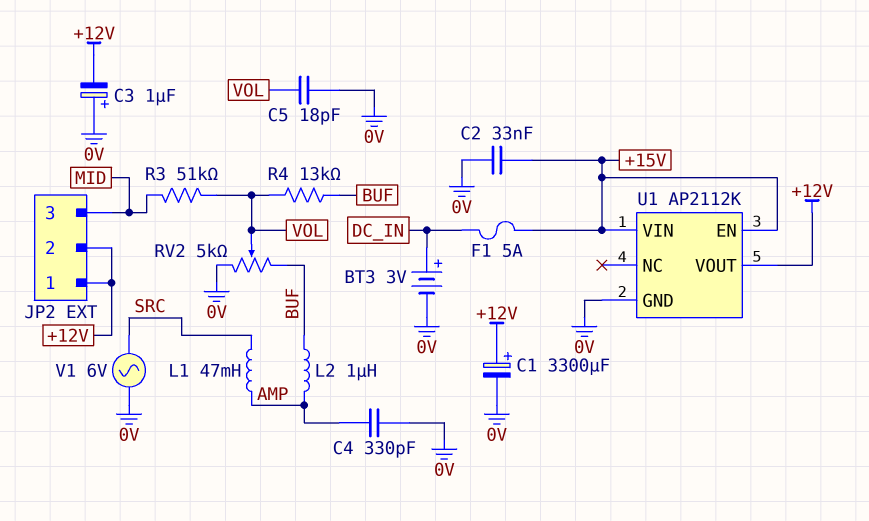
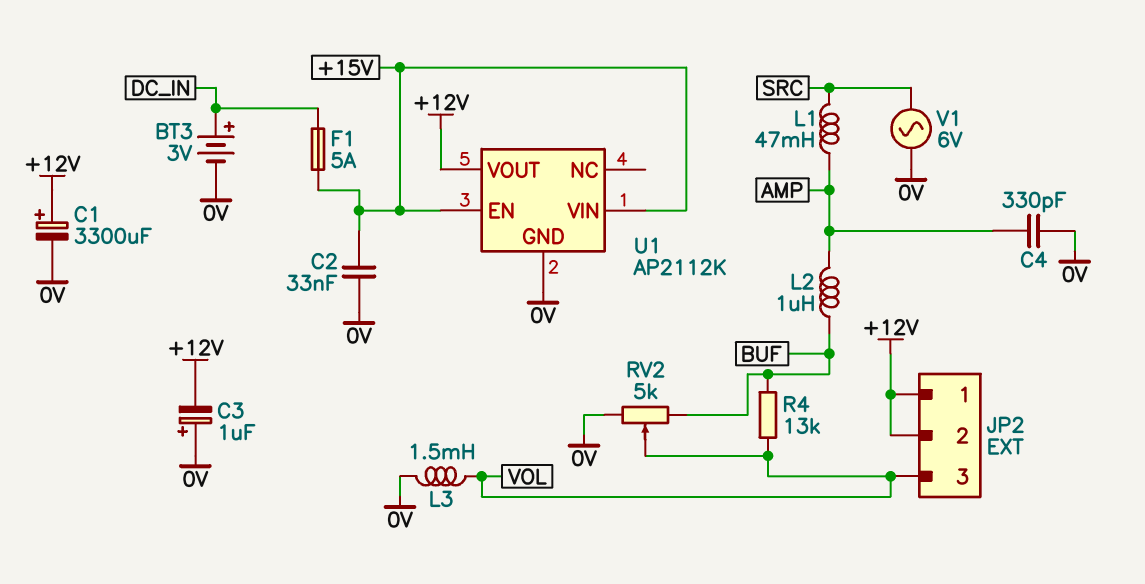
C5: 18pF (0V, VOL) -> none
JP2 pin 3: MID -> VOL
L3: none -> 1.5mH (0V, VOL)
R3: 51k (MID, VOL) -> none

